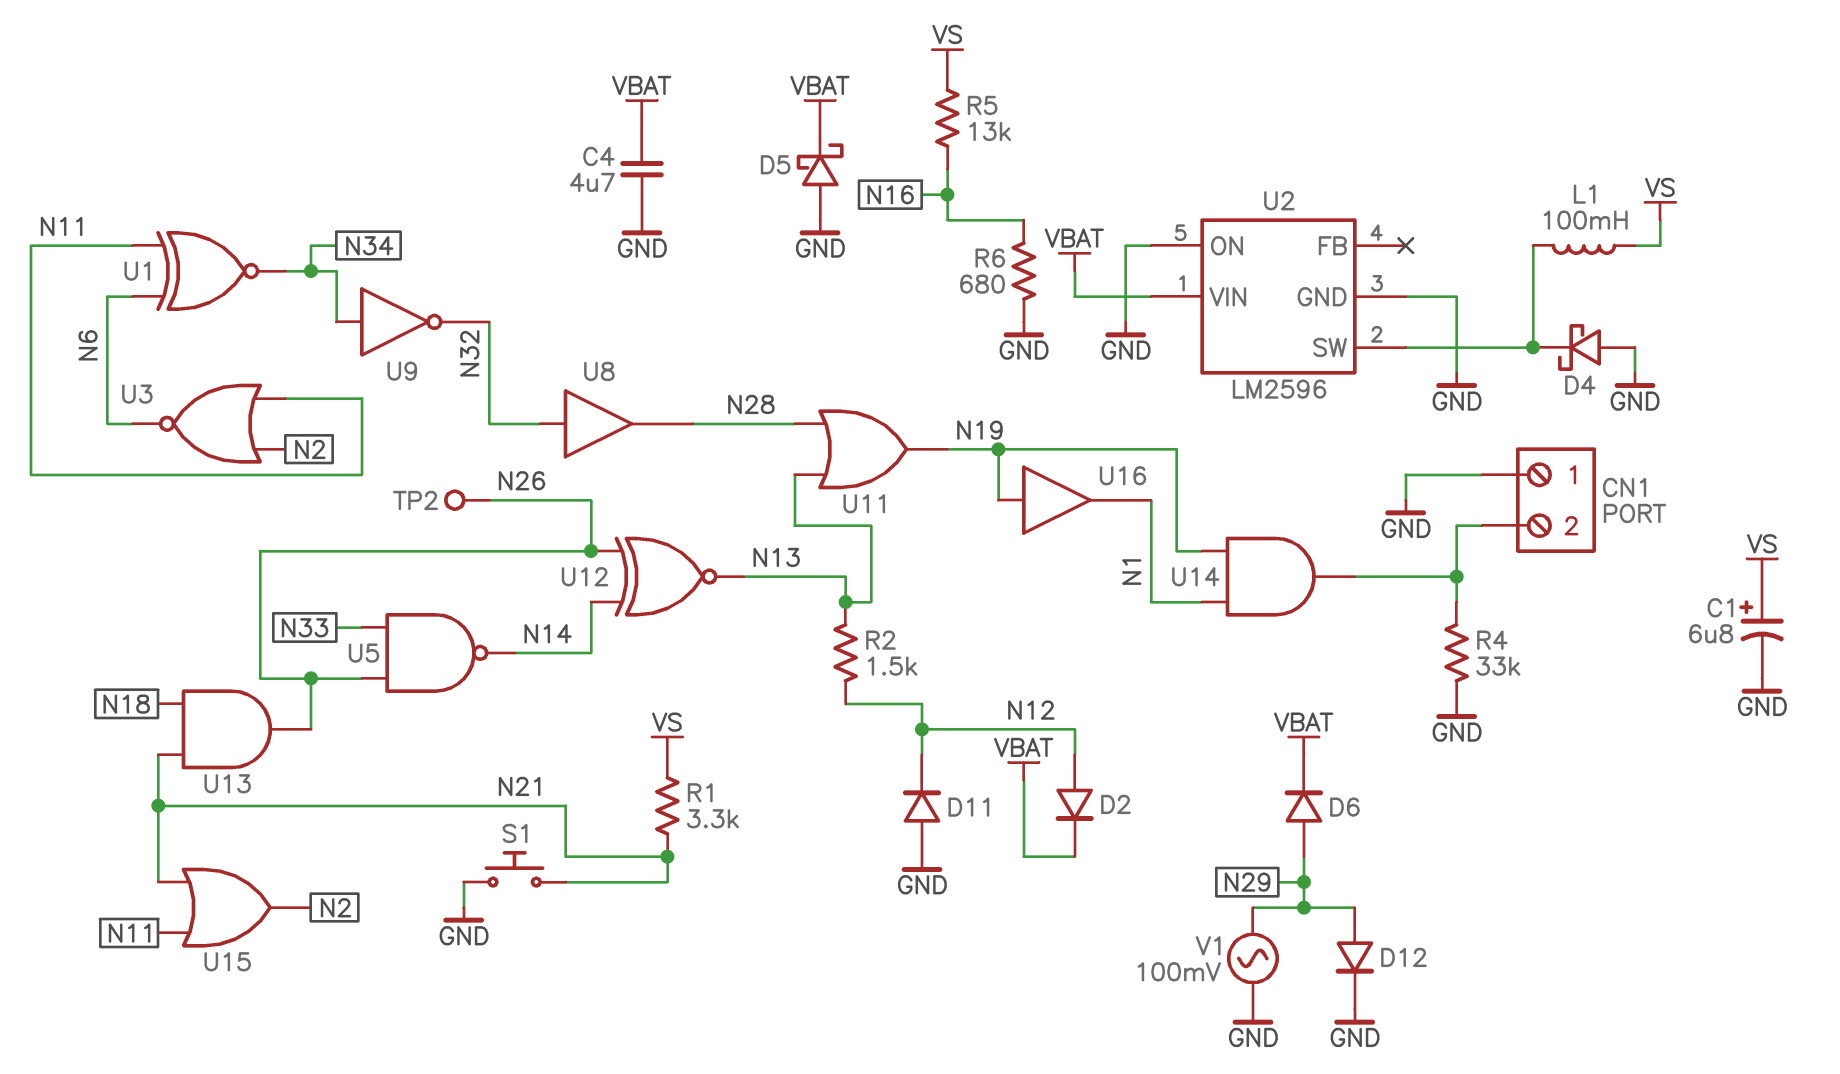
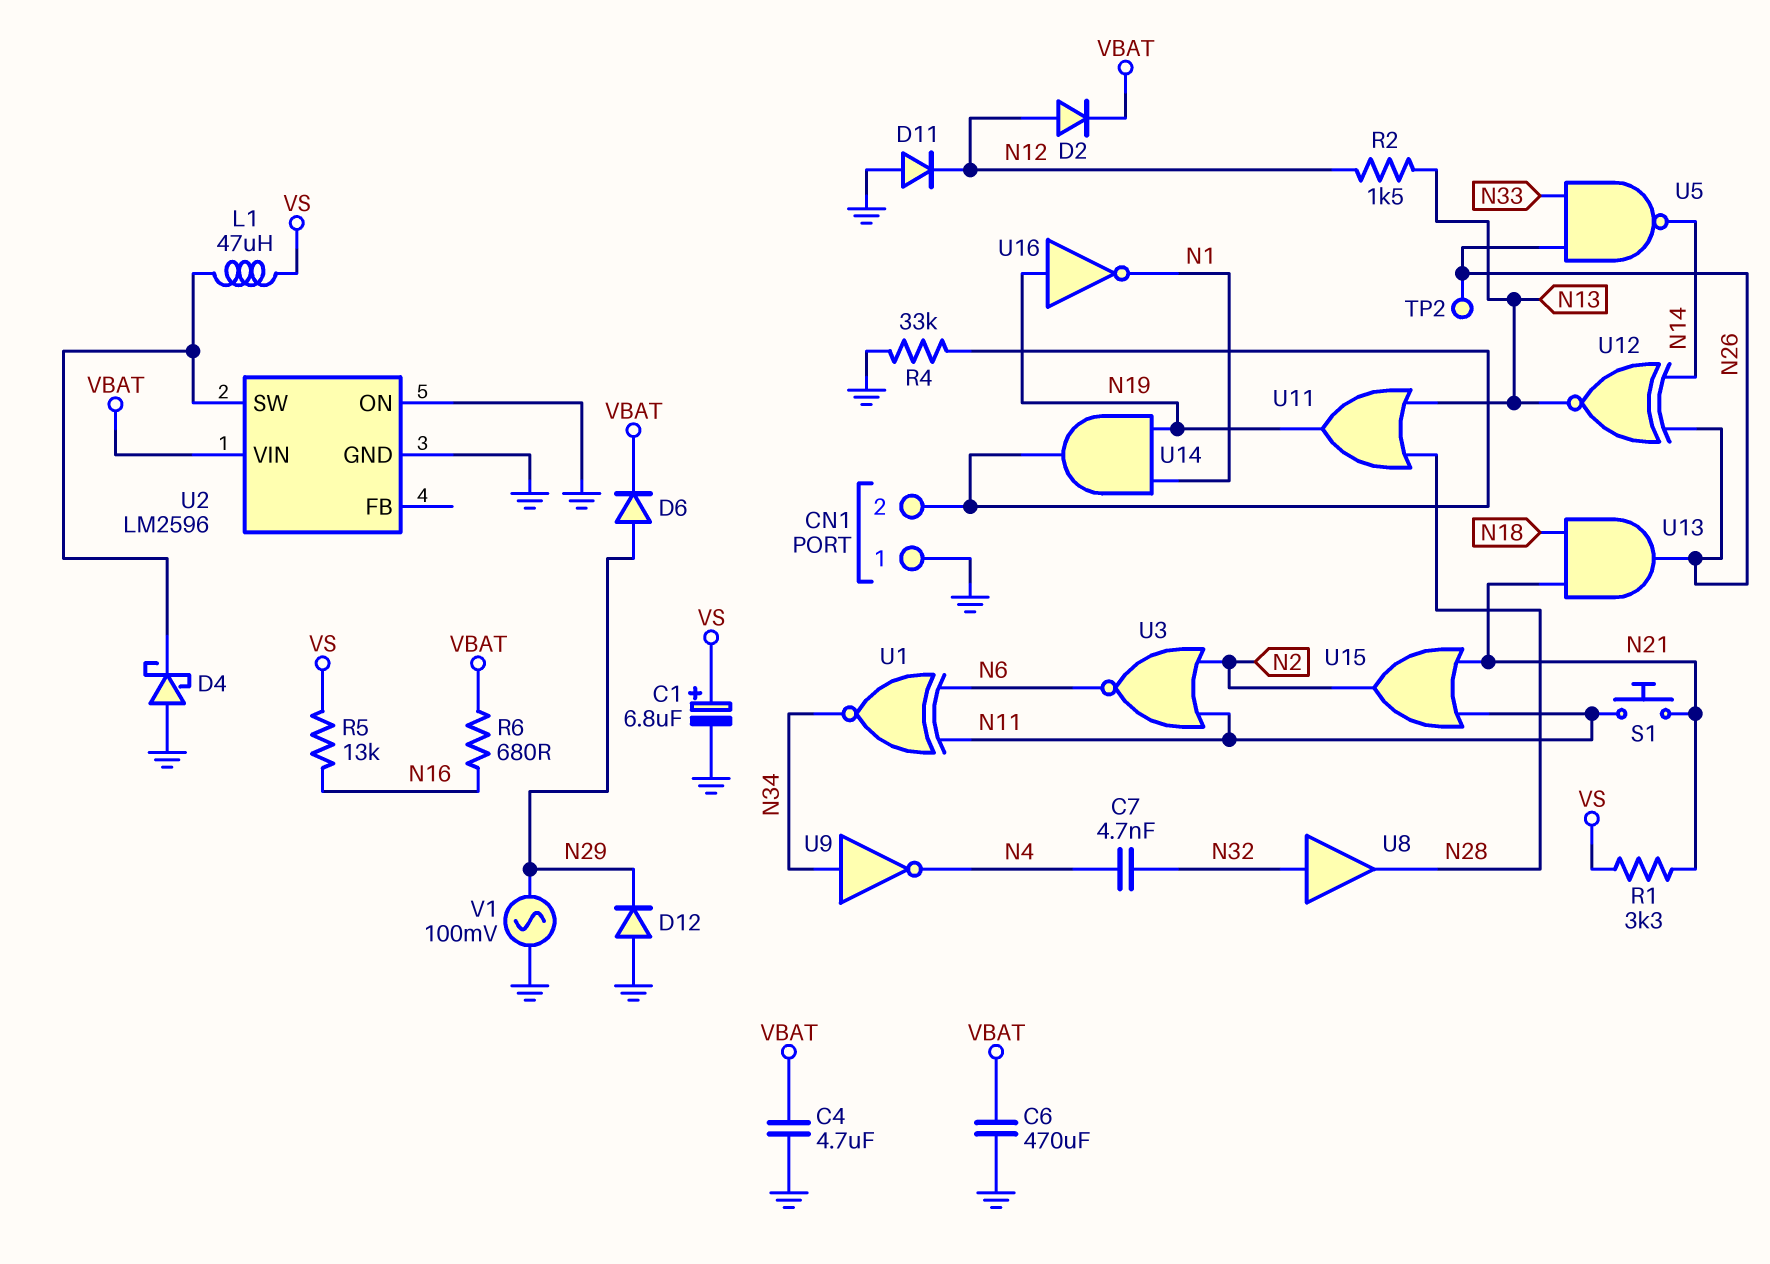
C6: none -> 470uF (GND, VBAT)
C7: none -> 4.7nF (N4, N32)
D5: schottky (A GND, K VBAT) -> none
D12: diode (A N29, K GND) -> diode (A GND, K N29)
L1: 100mH (U2/SW, VS) -> 47uH (U2/SW, VS)
R6: 680 (GND, N16) -> 680 (N16, VBAT)
S1: button (GND, N21) -> button (N11, N21)
U9: NOT (in N34, out N32) -> NOT (in N34, out N4)
U16: buffer (in N19, out N1) -> NOT (in N19, out N1)

